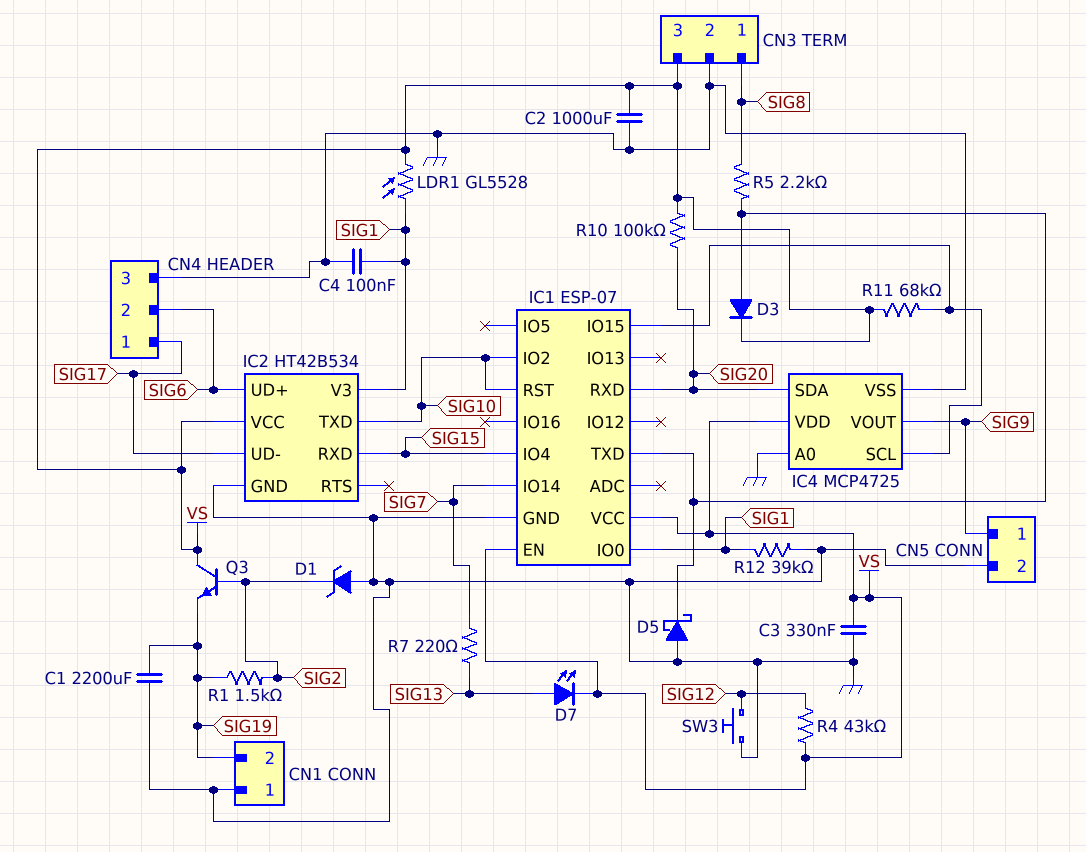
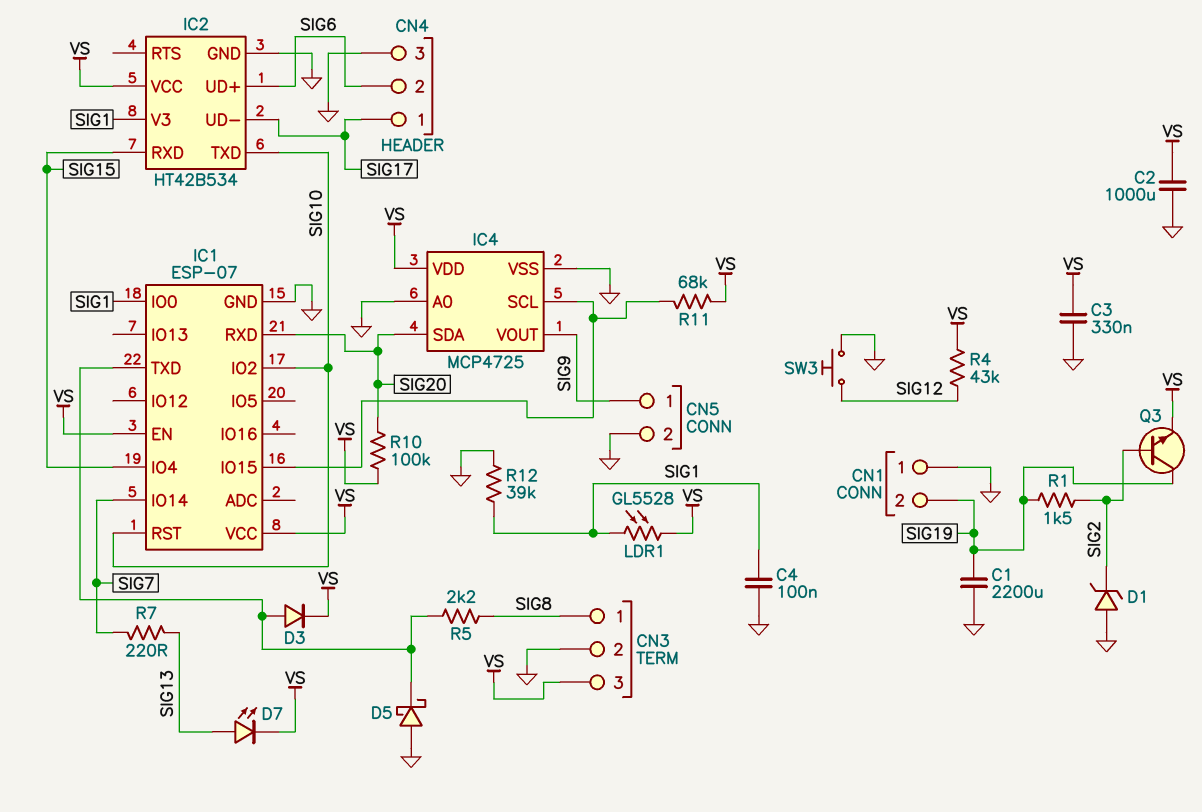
Q3: NPN (B SIG2, C VS, E SIG19) -> NPN (B SIG2, C SIG19, E VS)

